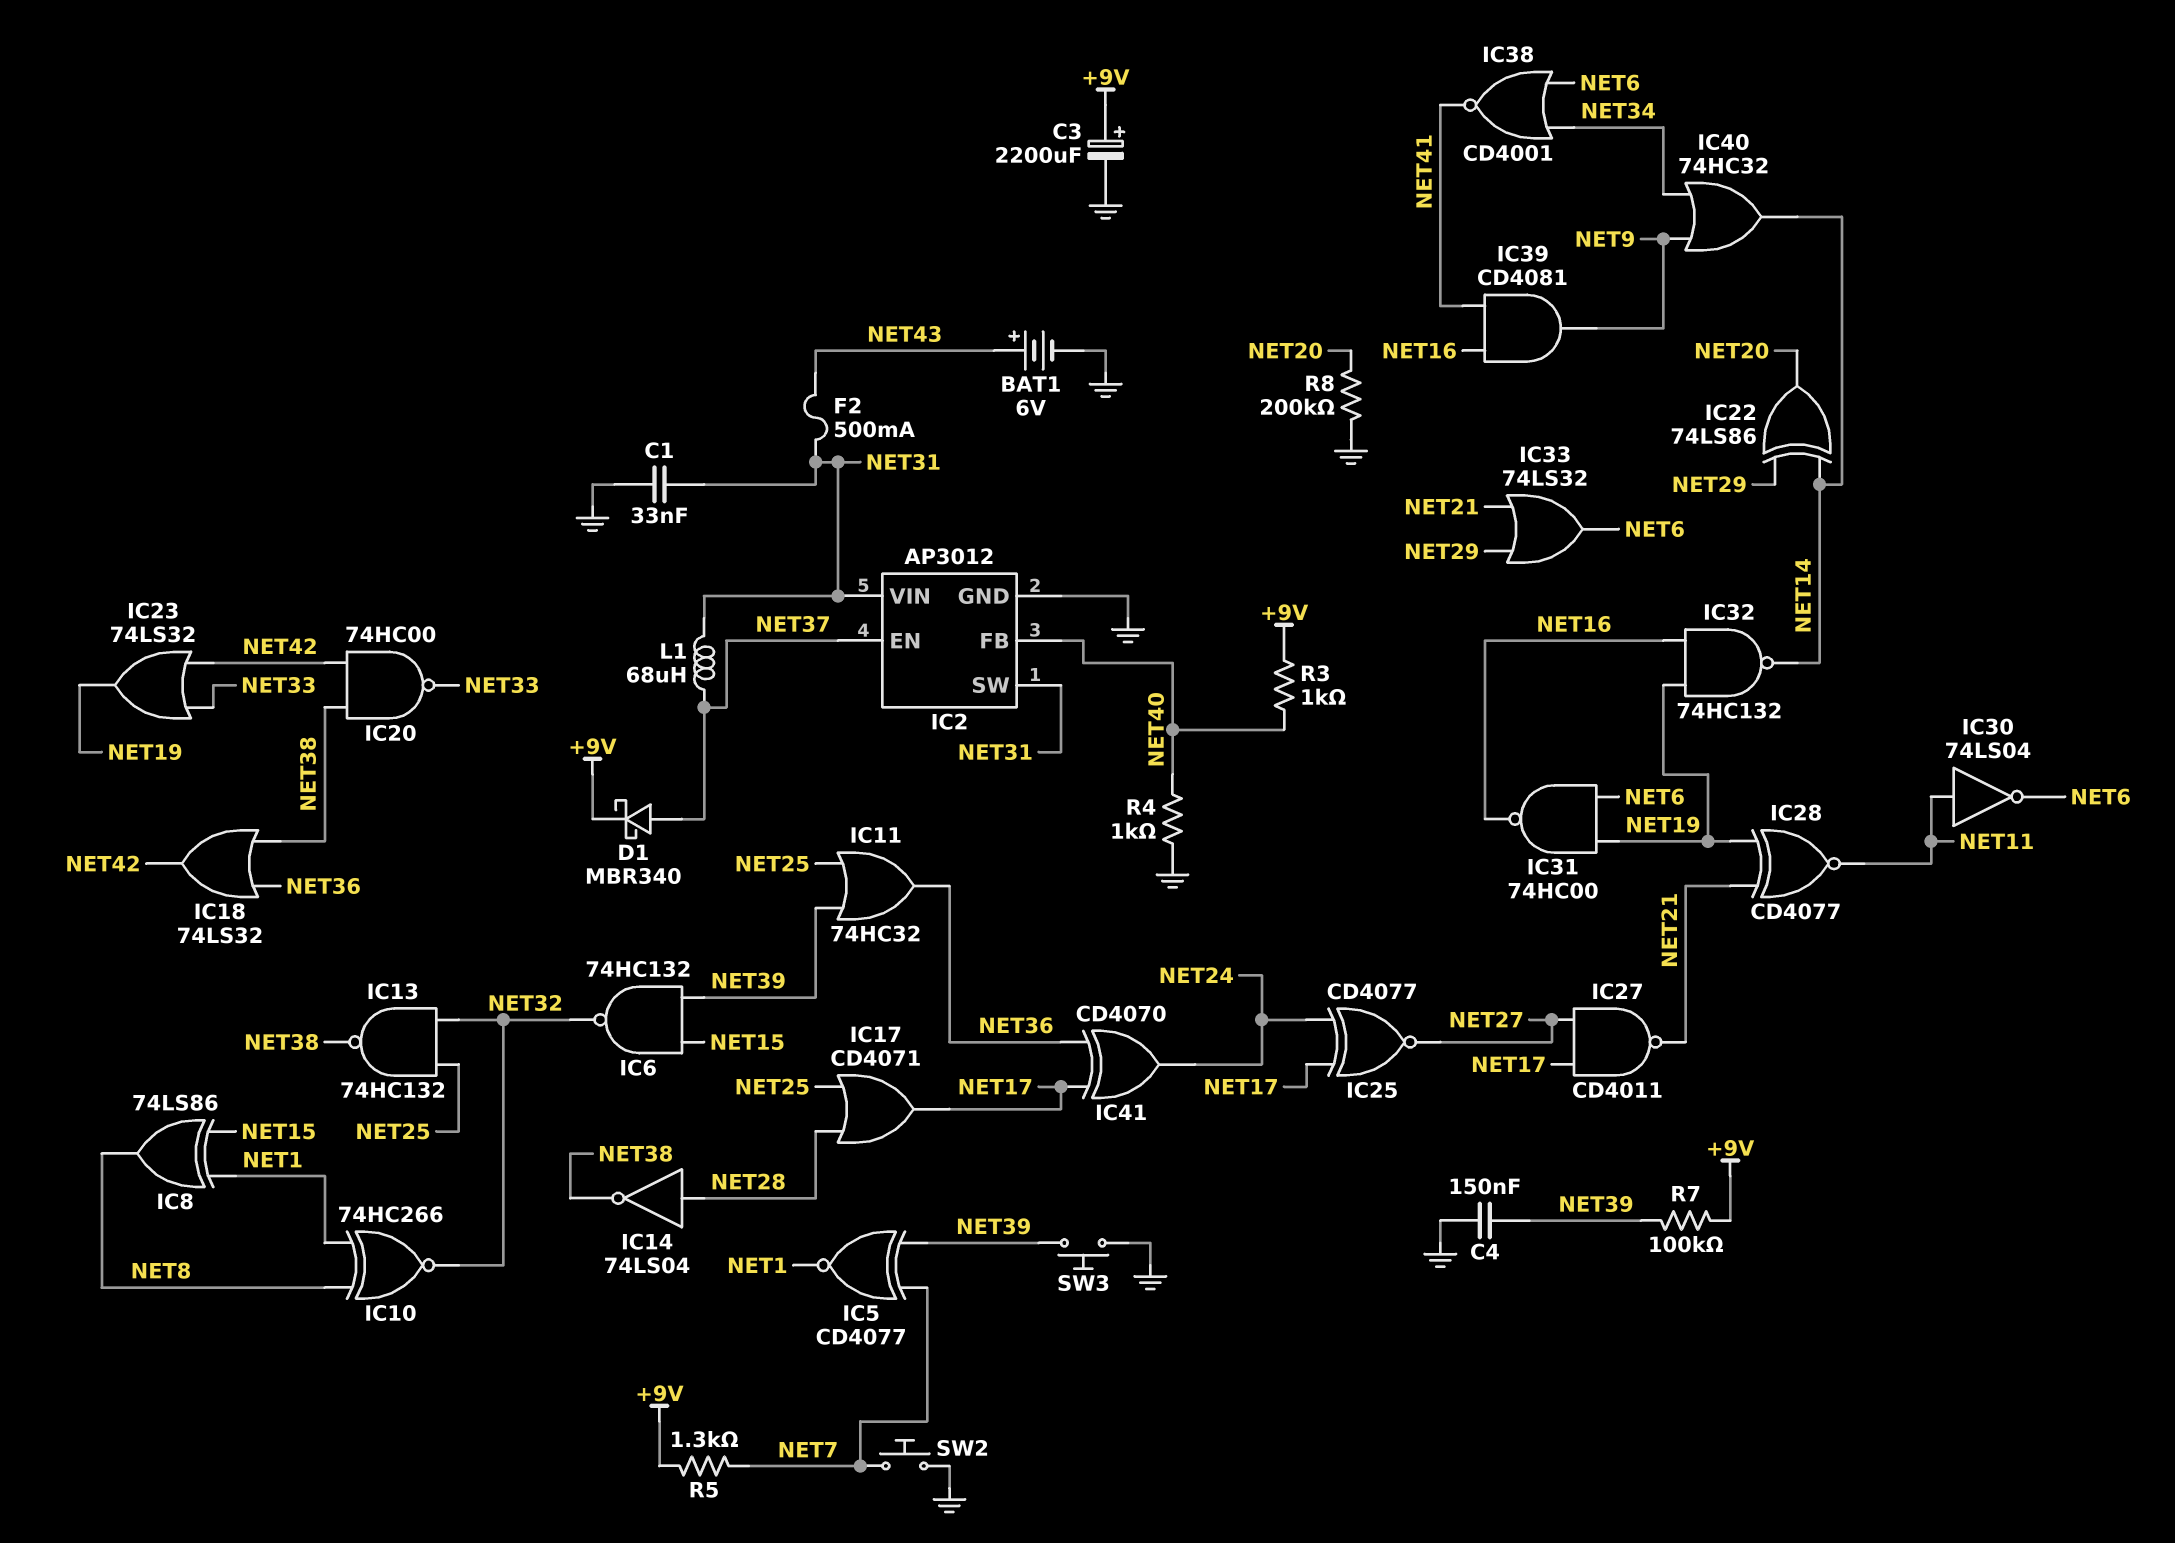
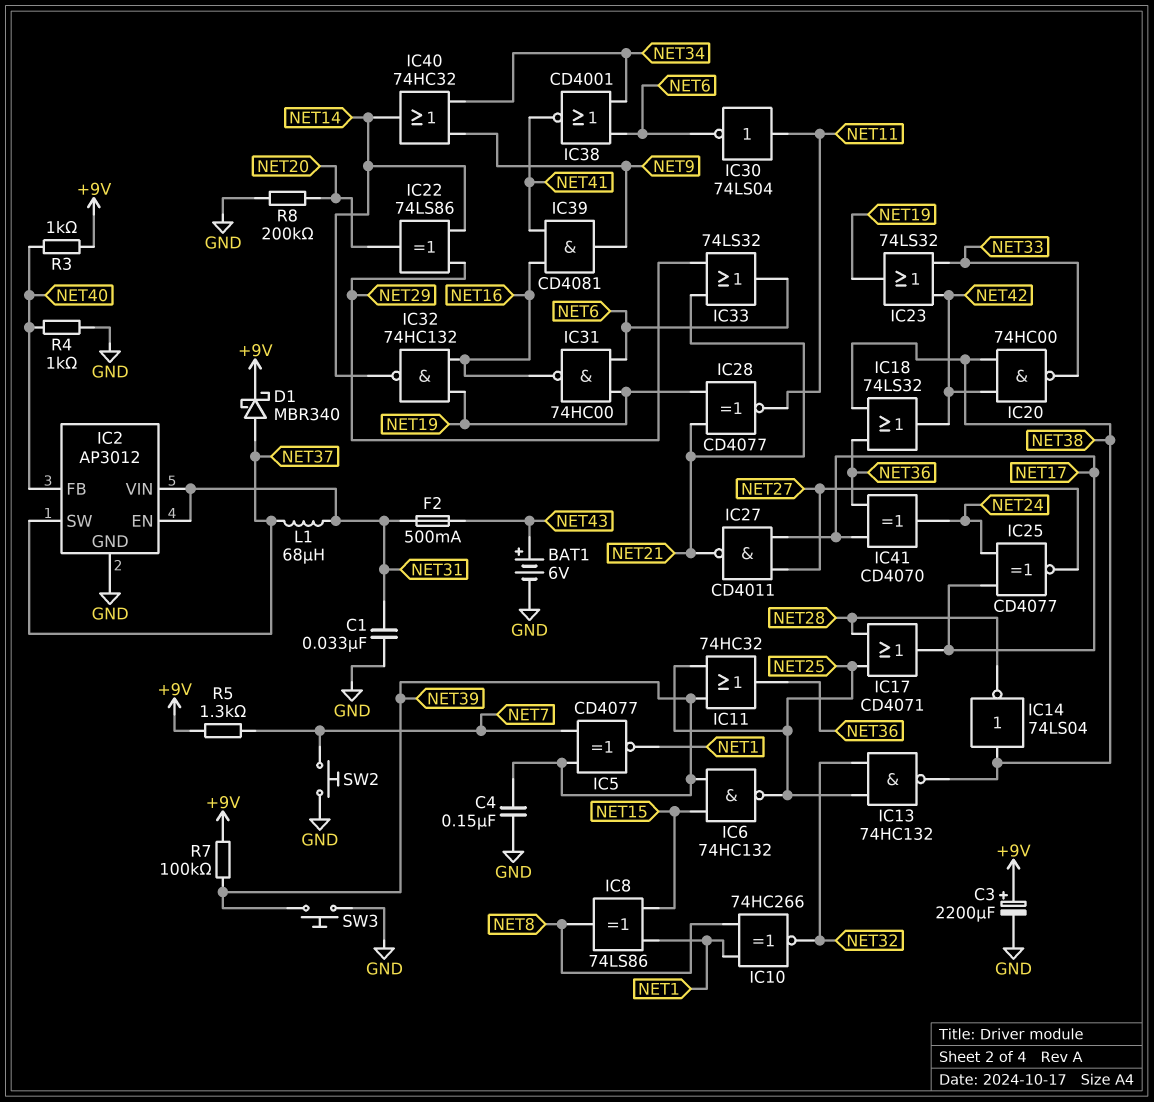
IC2 pin EN: NET37 -> NET31
IC2 pin SW: NET31 -> NET37
IC6: NAND 74HC132 (in NET15, in NET39, out NET32) -> NAND 74HC132 (in NET15, in NET39, out NET25)
IC14: NOT 74LS04 (in NET28, out NET38) -> NOT 74LS04 (in NET38, out NET28)

